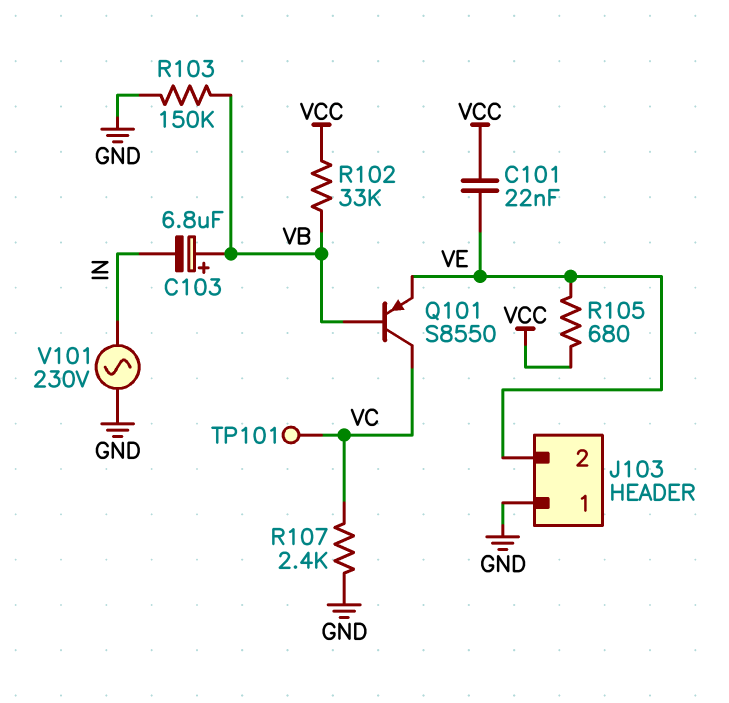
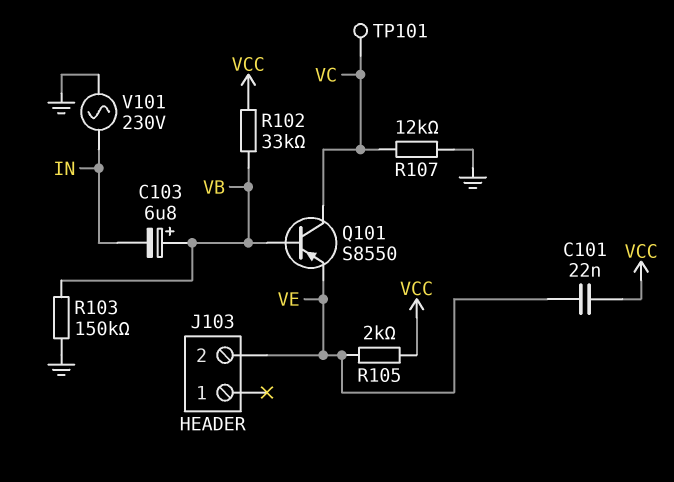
J103 pin 1: GND -> none
R105: 680 (VCC, VE) -> 2k (VCC, VE)
R107: 2.4k (GND, VC) -> 12k (GND, VC)

